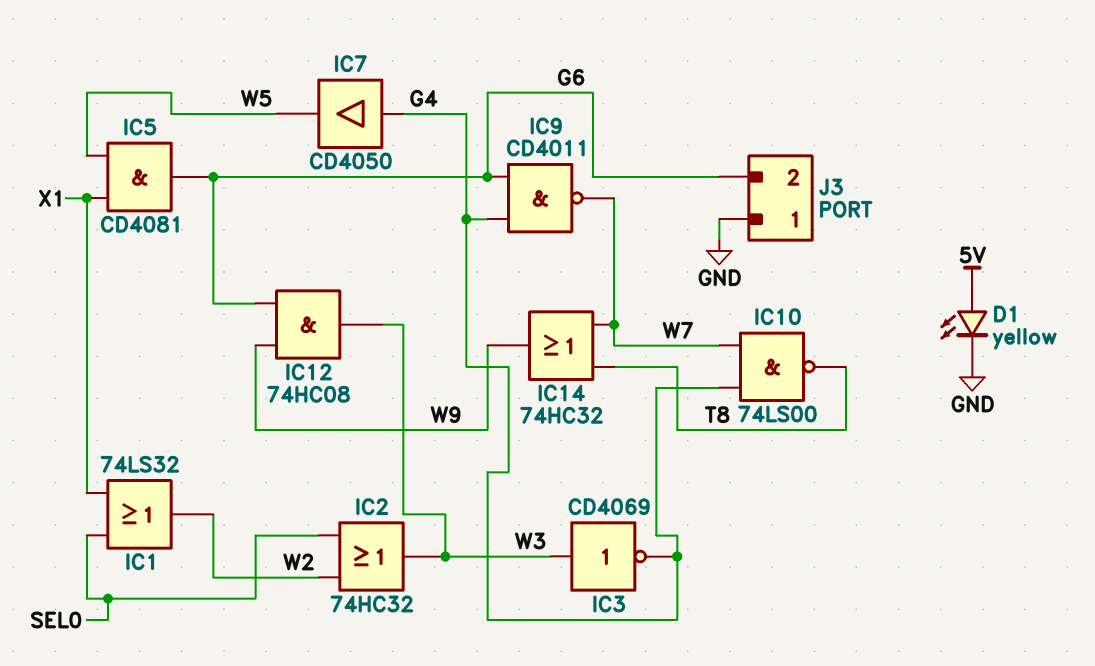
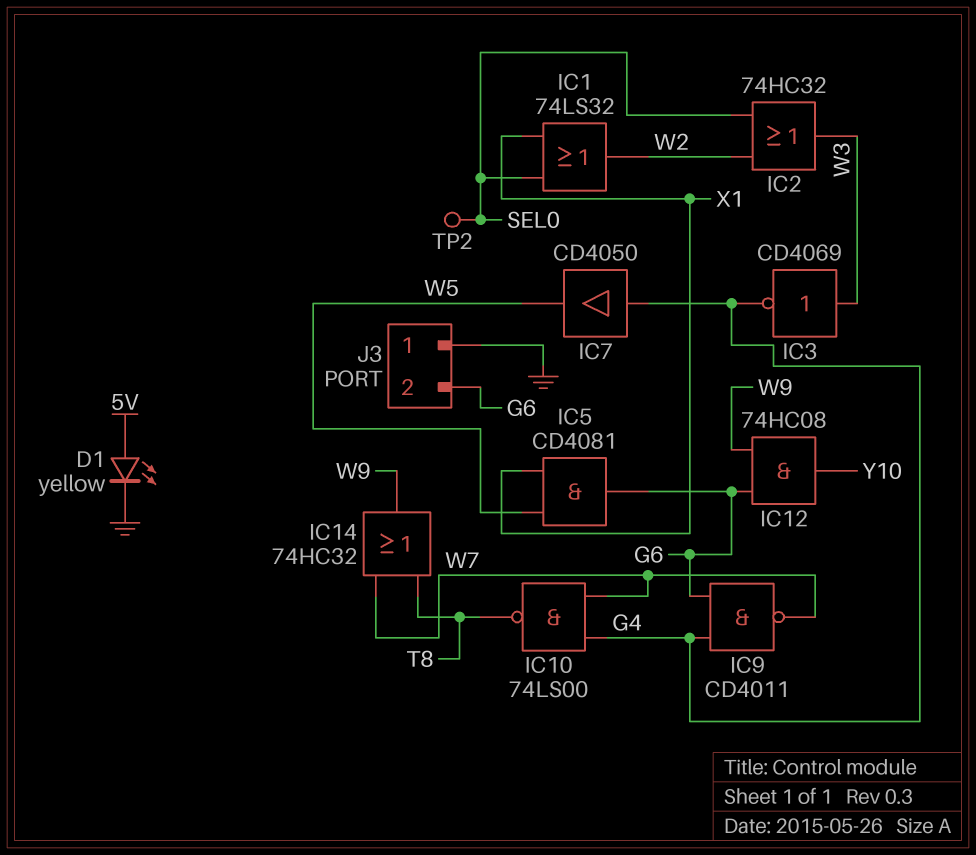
IC12: AND 74HC08 (in G6, in W9, out W3) -> AND 74HC08 (in G6, in W9, out Y10)
TP2: none -> test point (SEL0)

